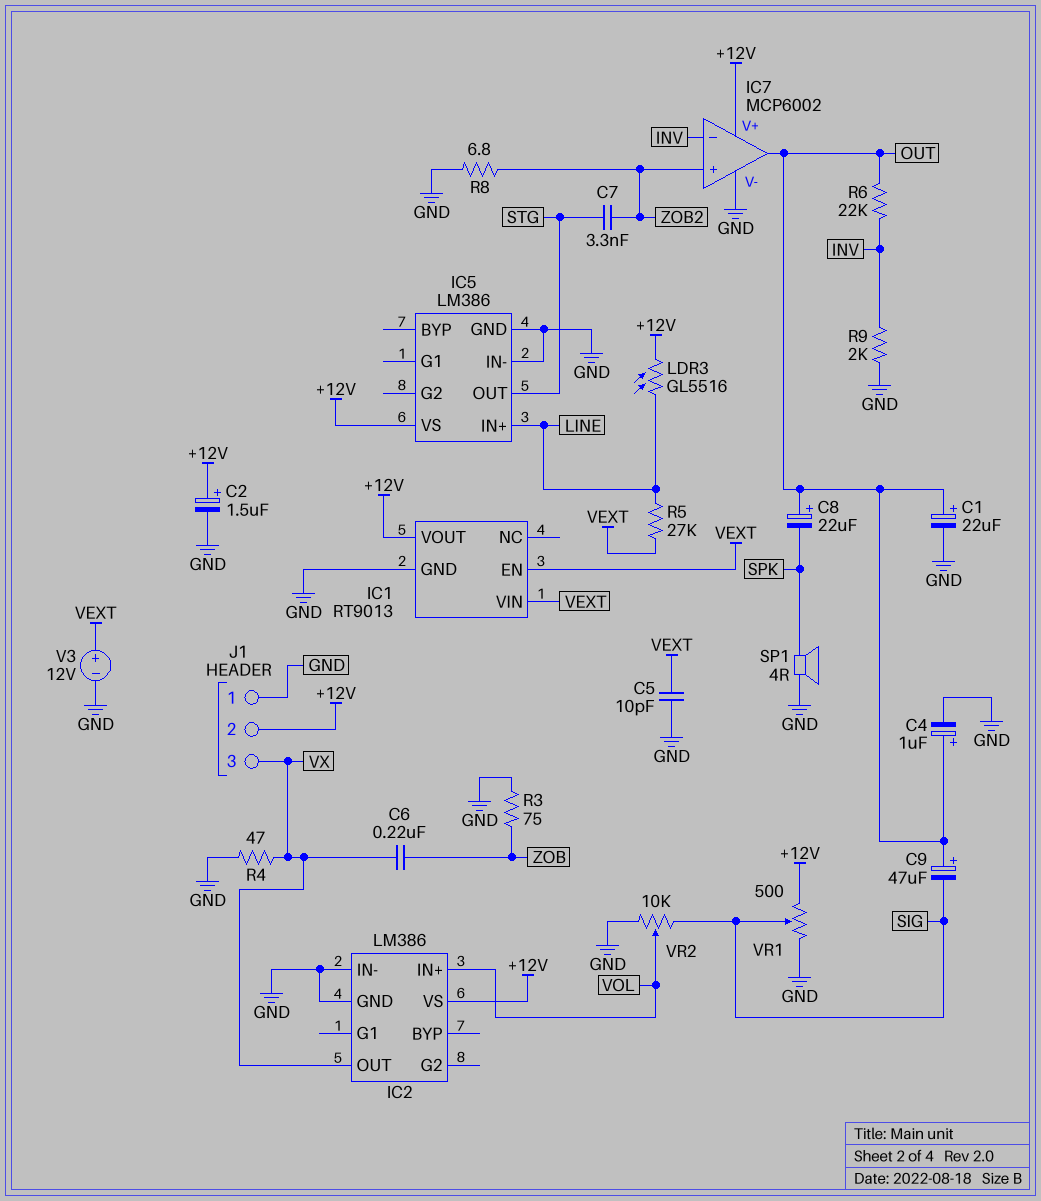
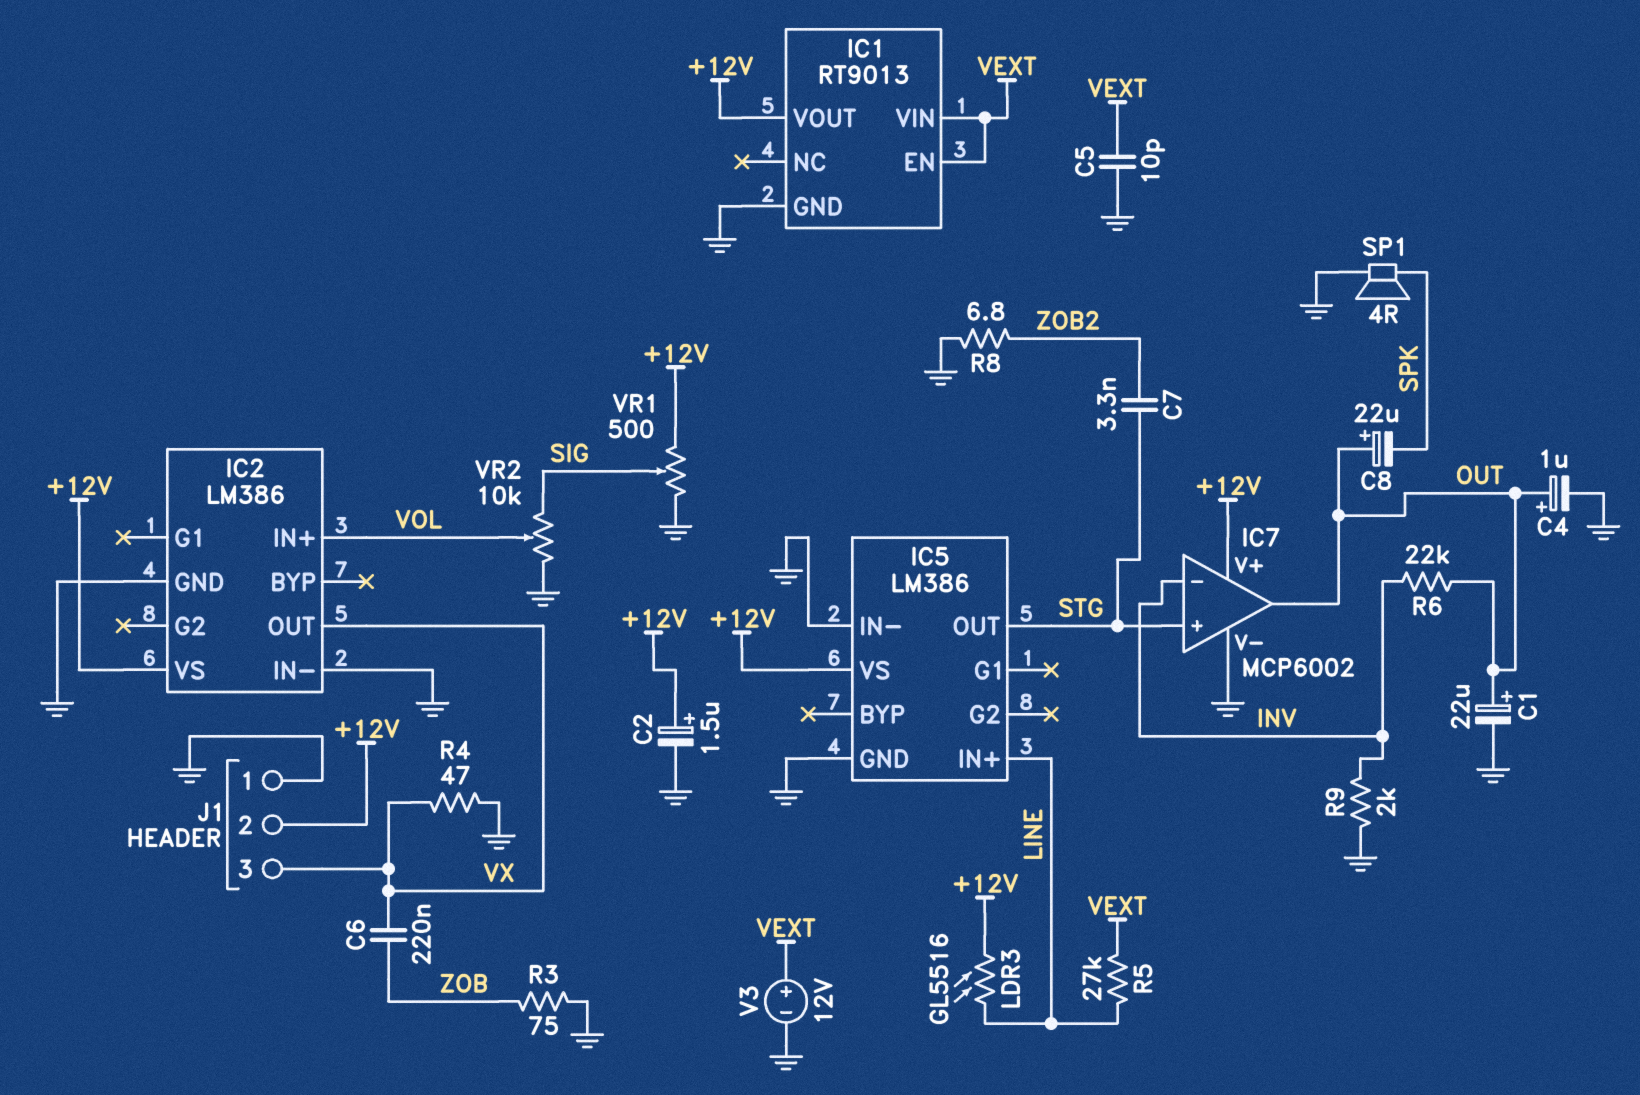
C9: 47uF (plus OUT, minus SIG) -> none
IC7 pin in+: ZOB2 -> STG

